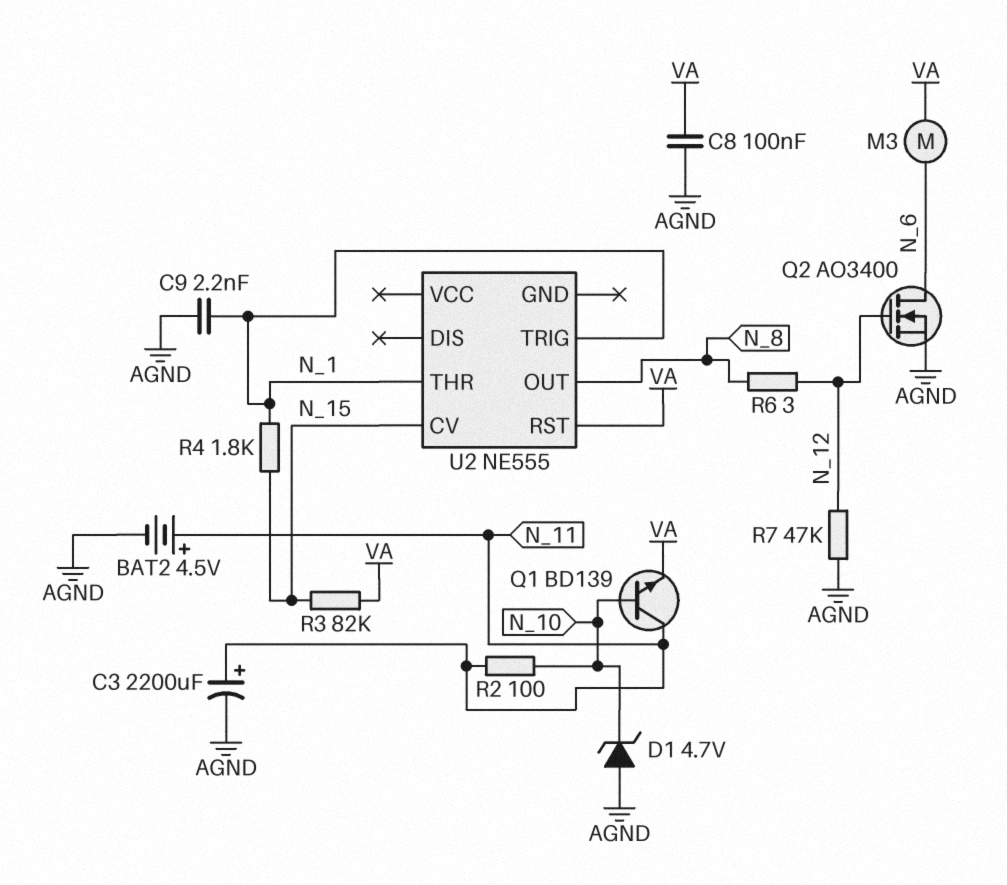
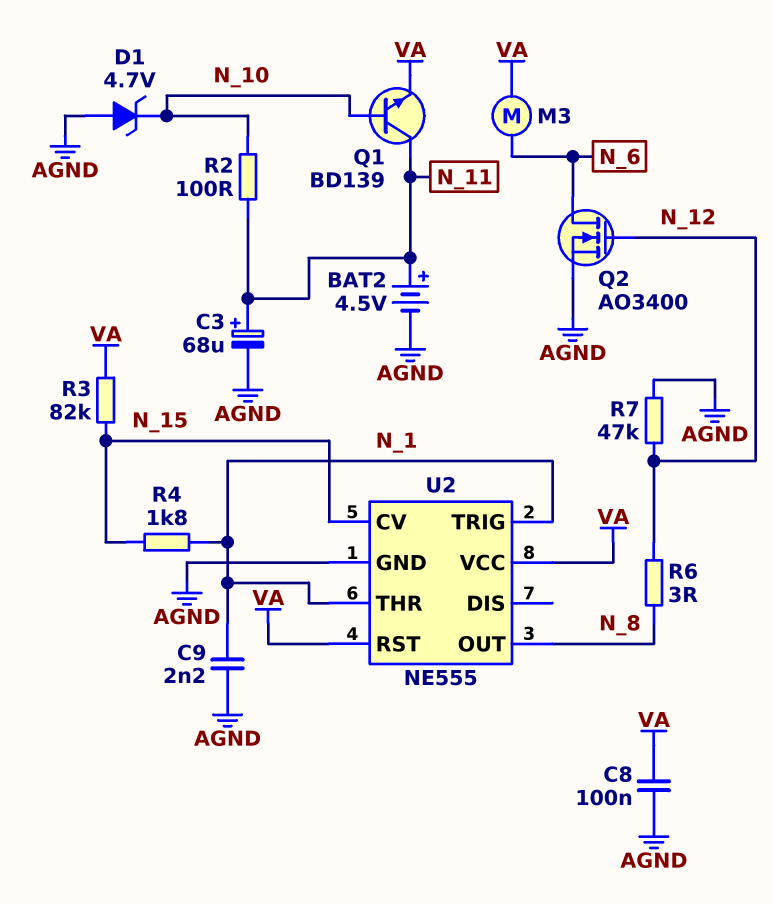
C3: 2200uF (plus N_11, minus AGND) -> 68uF (plus N_11, minus AGND)
U2 pin GND: none -> AGND
U2 pin VCC: none -> VA

